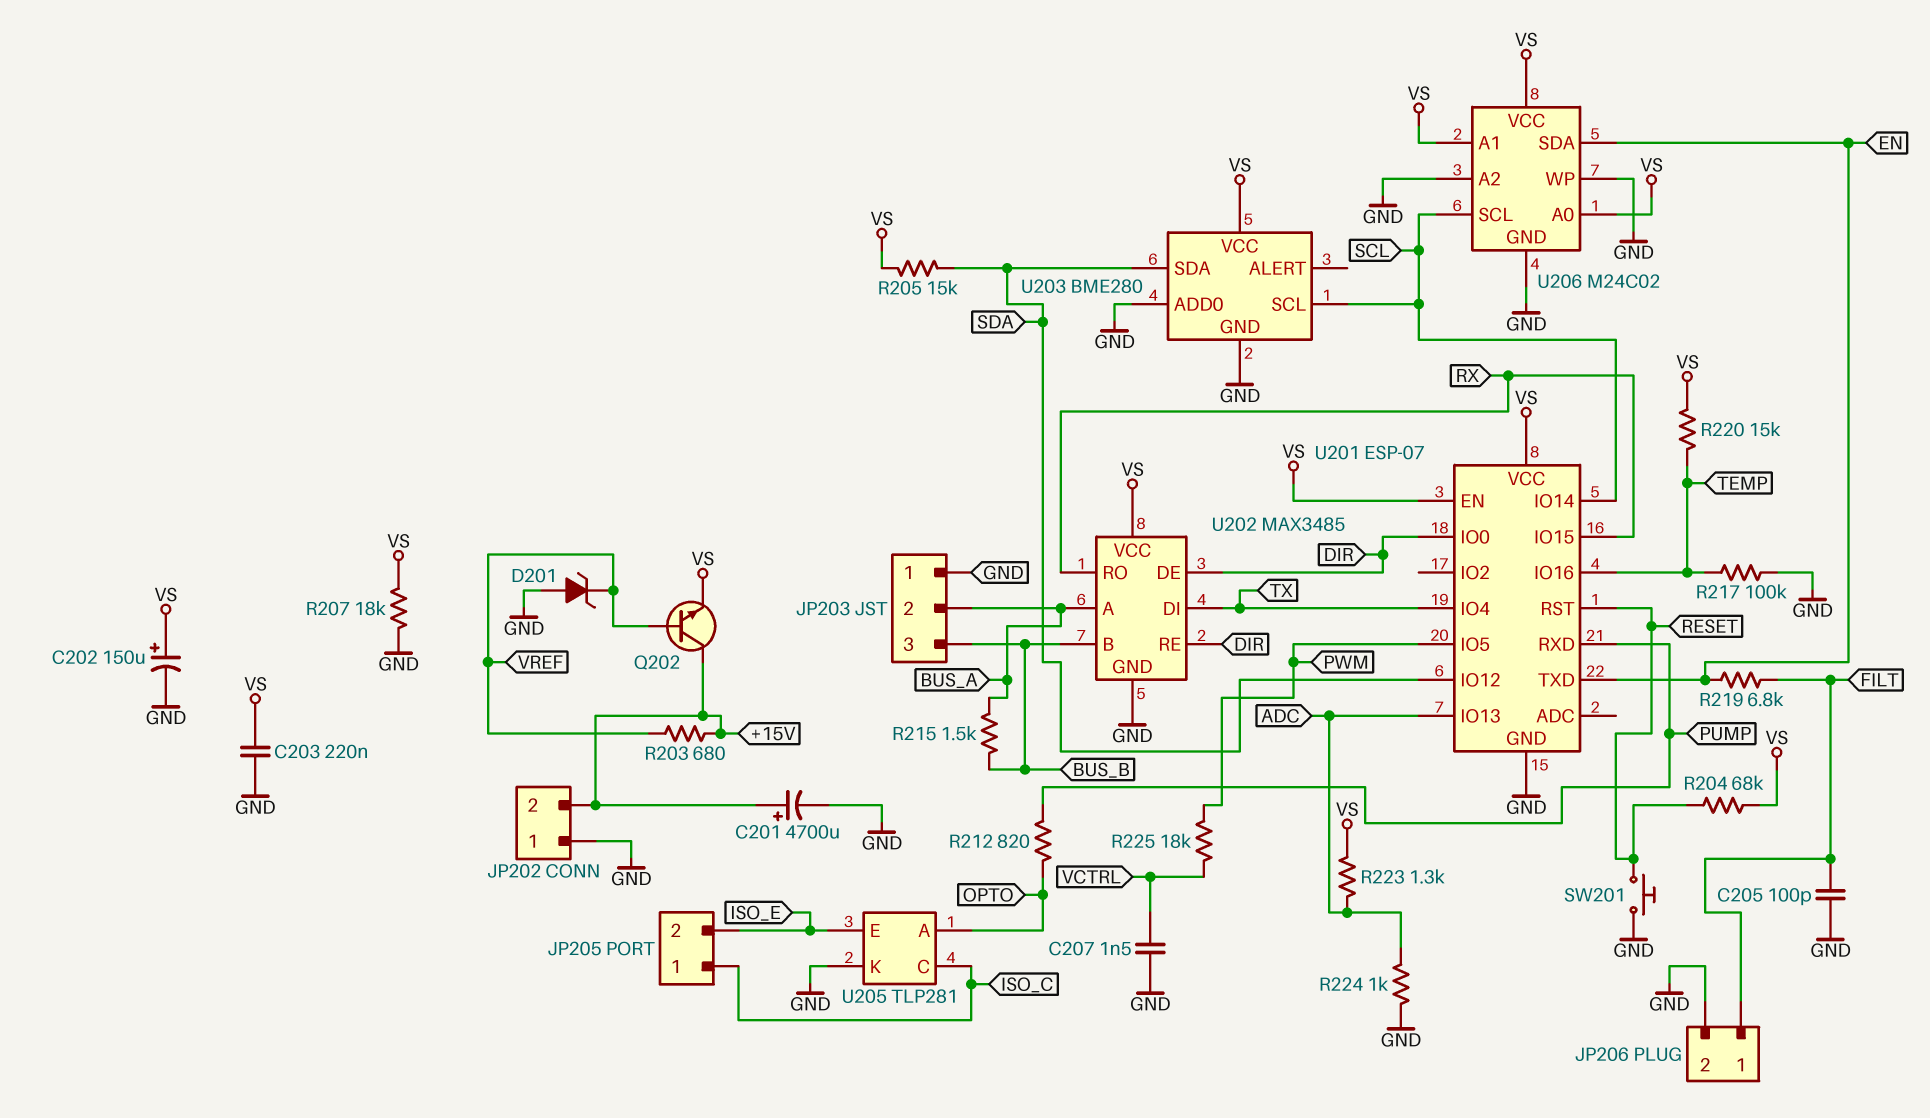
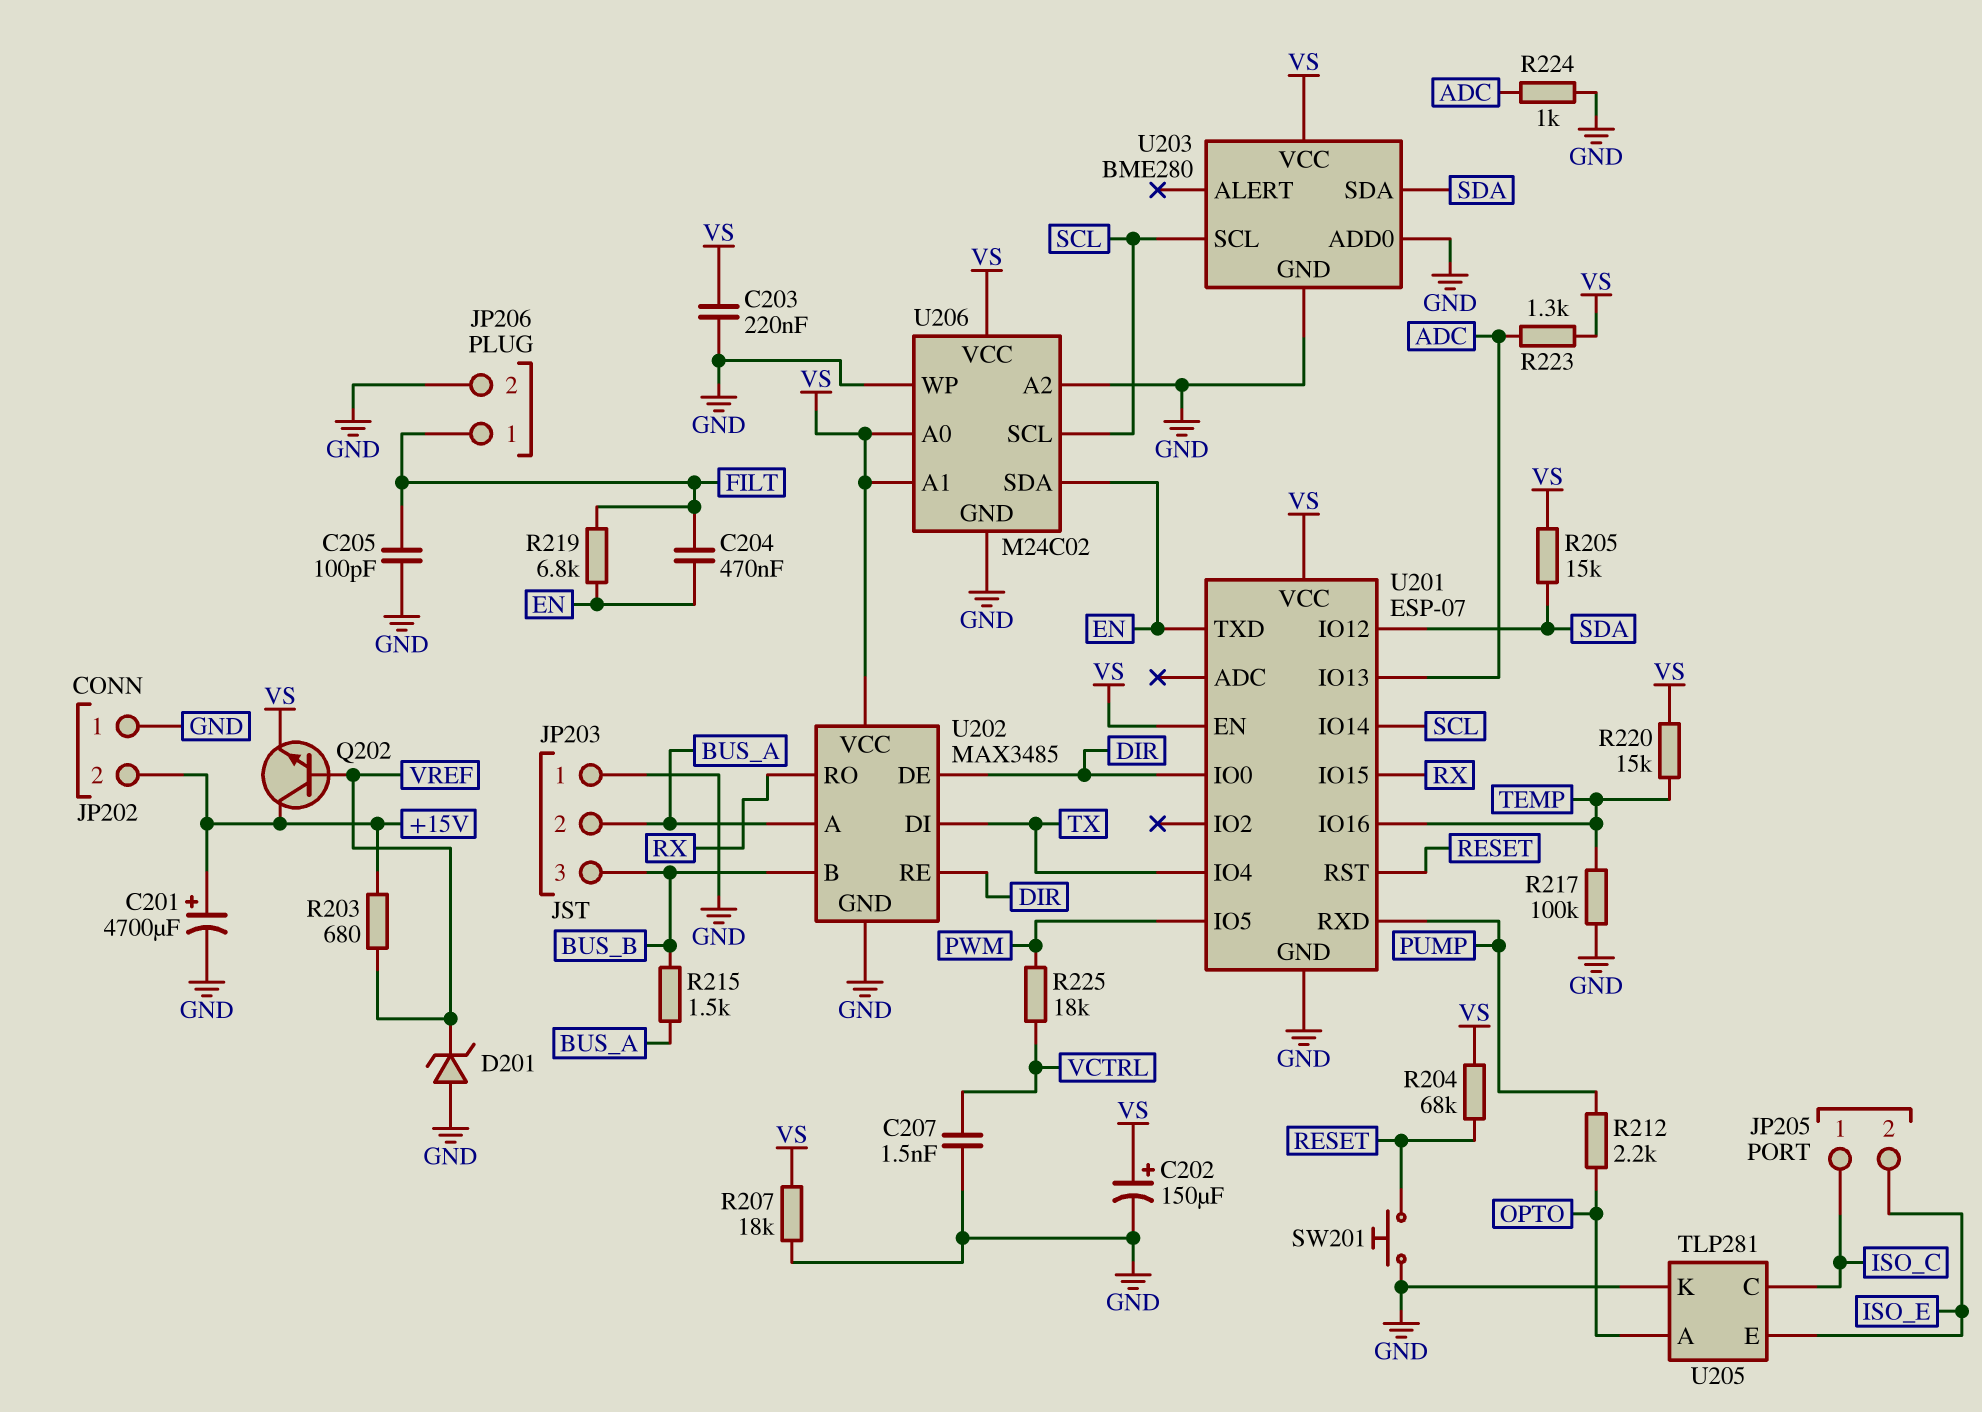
C204: none -> 470nF (EN, FILT)
R212: 820 (OPTO, PUMP) -> 2.2k (OPTO, PUMP)

